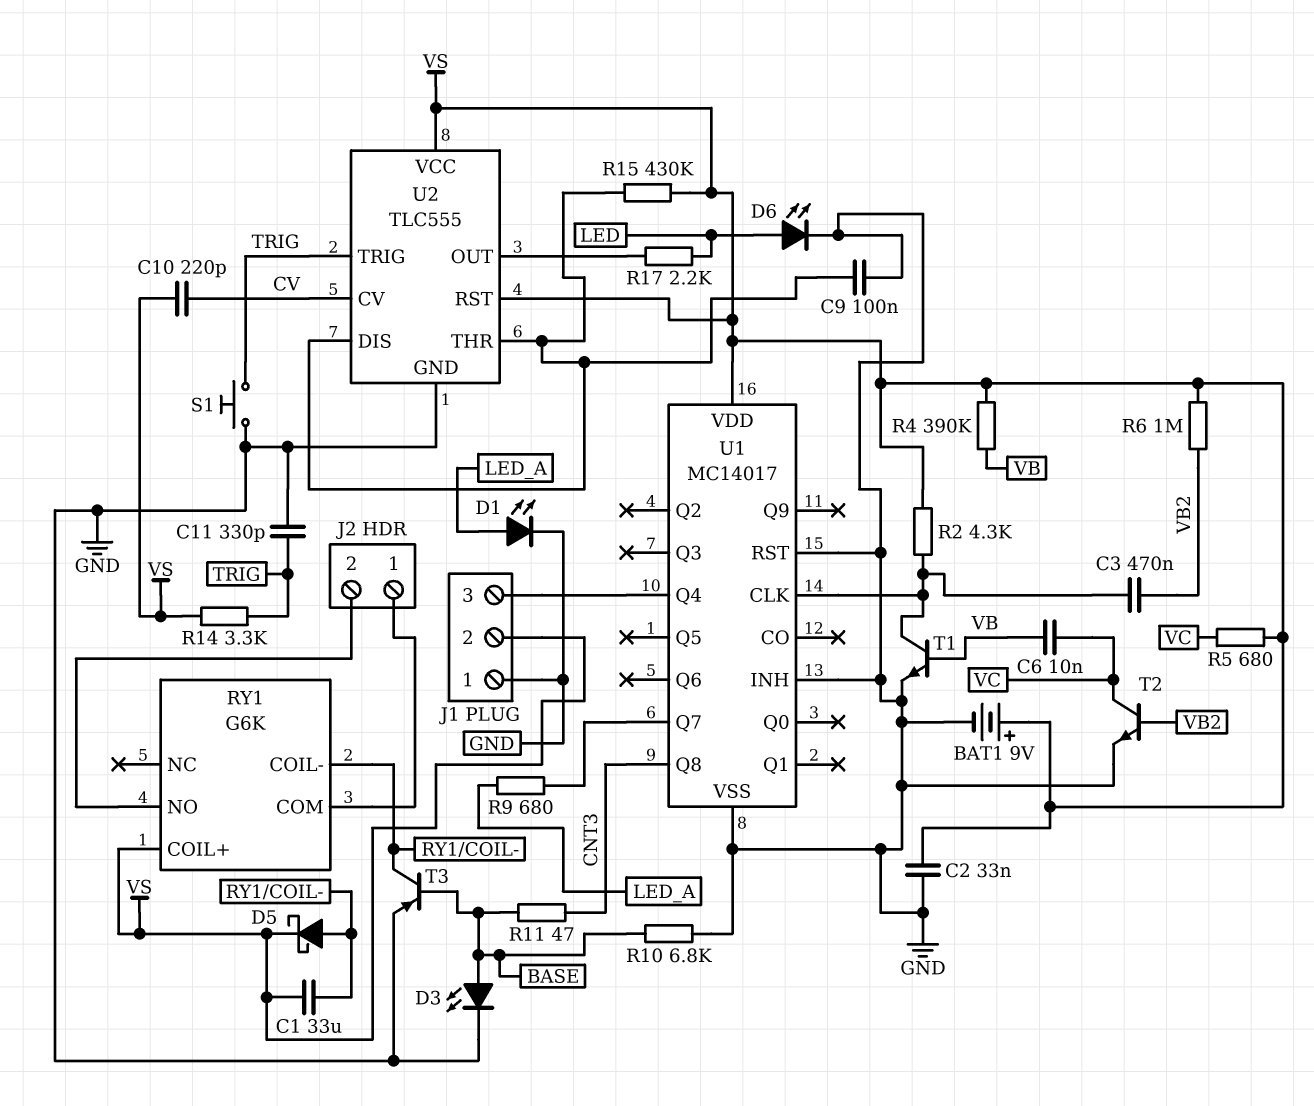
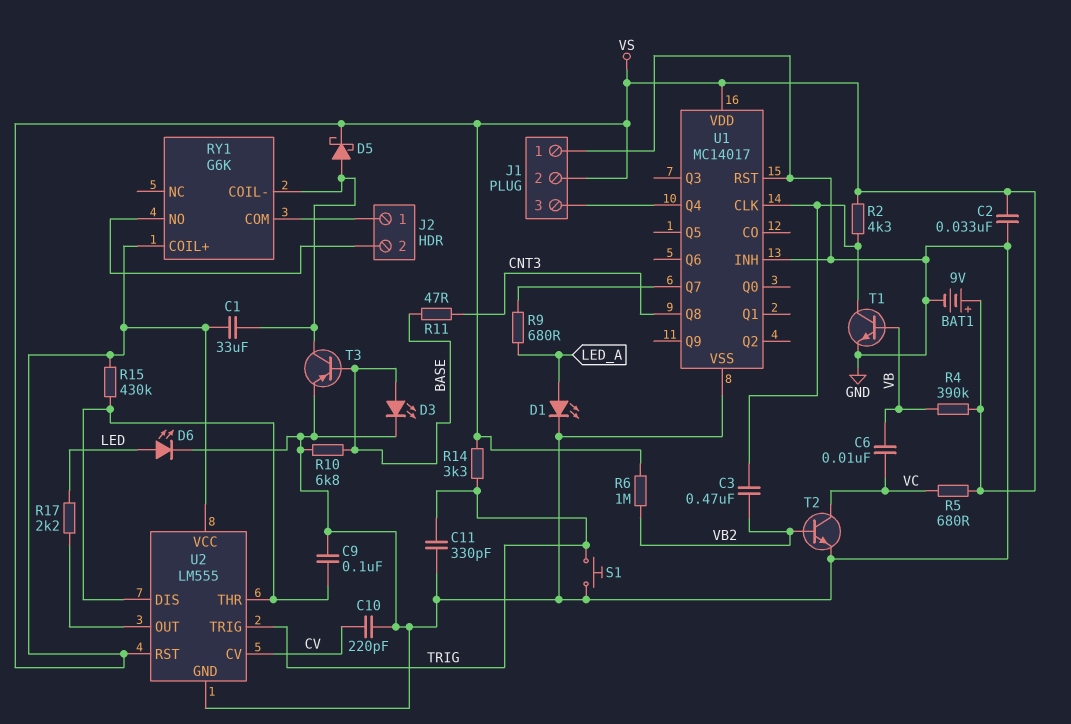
C10: 220pF (CV, VS) -> 220pF (CV, GND)
U2: TLC555 -> LM555

